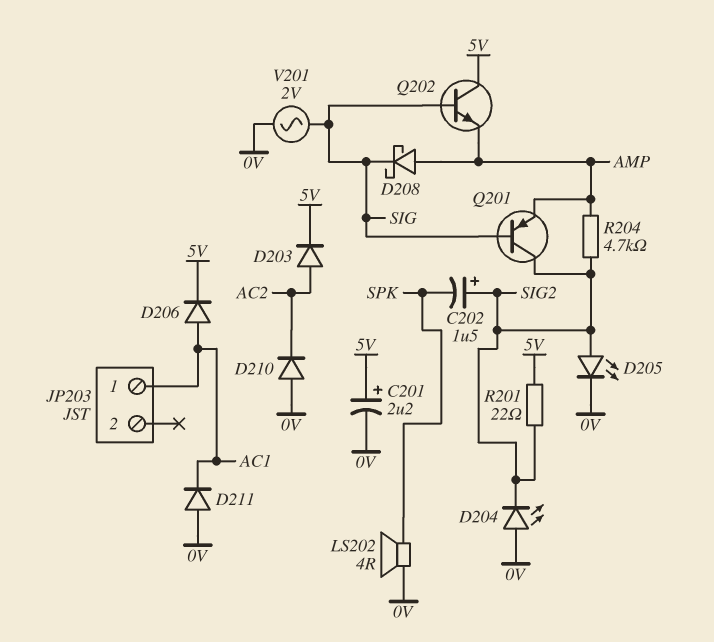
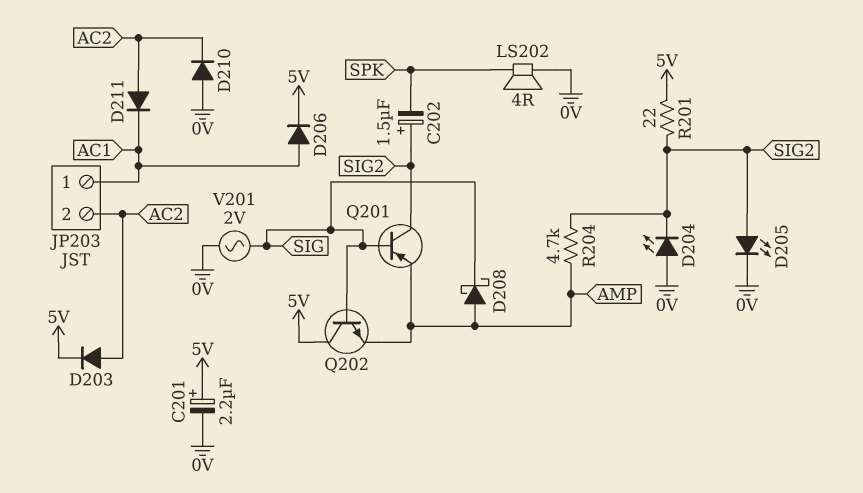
D211: diode (A 0V, K AC1) -> diode (A AC2, K AC1)
JP203 pin 2: none -> AC2

